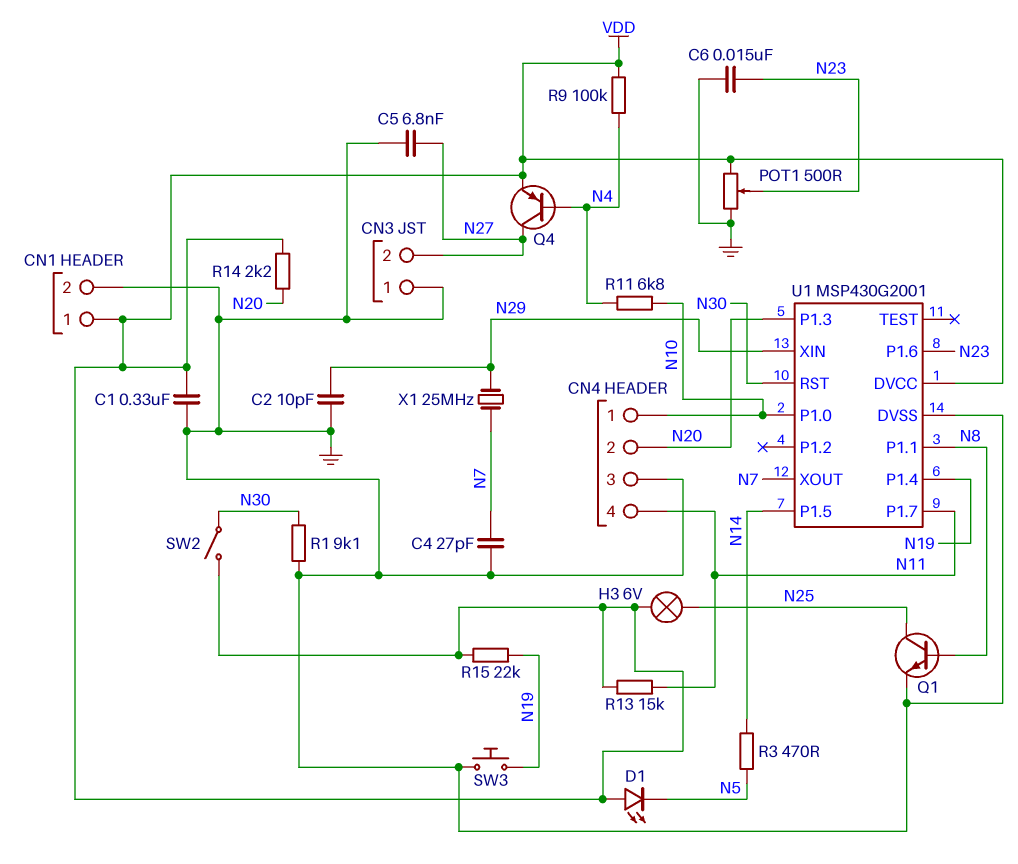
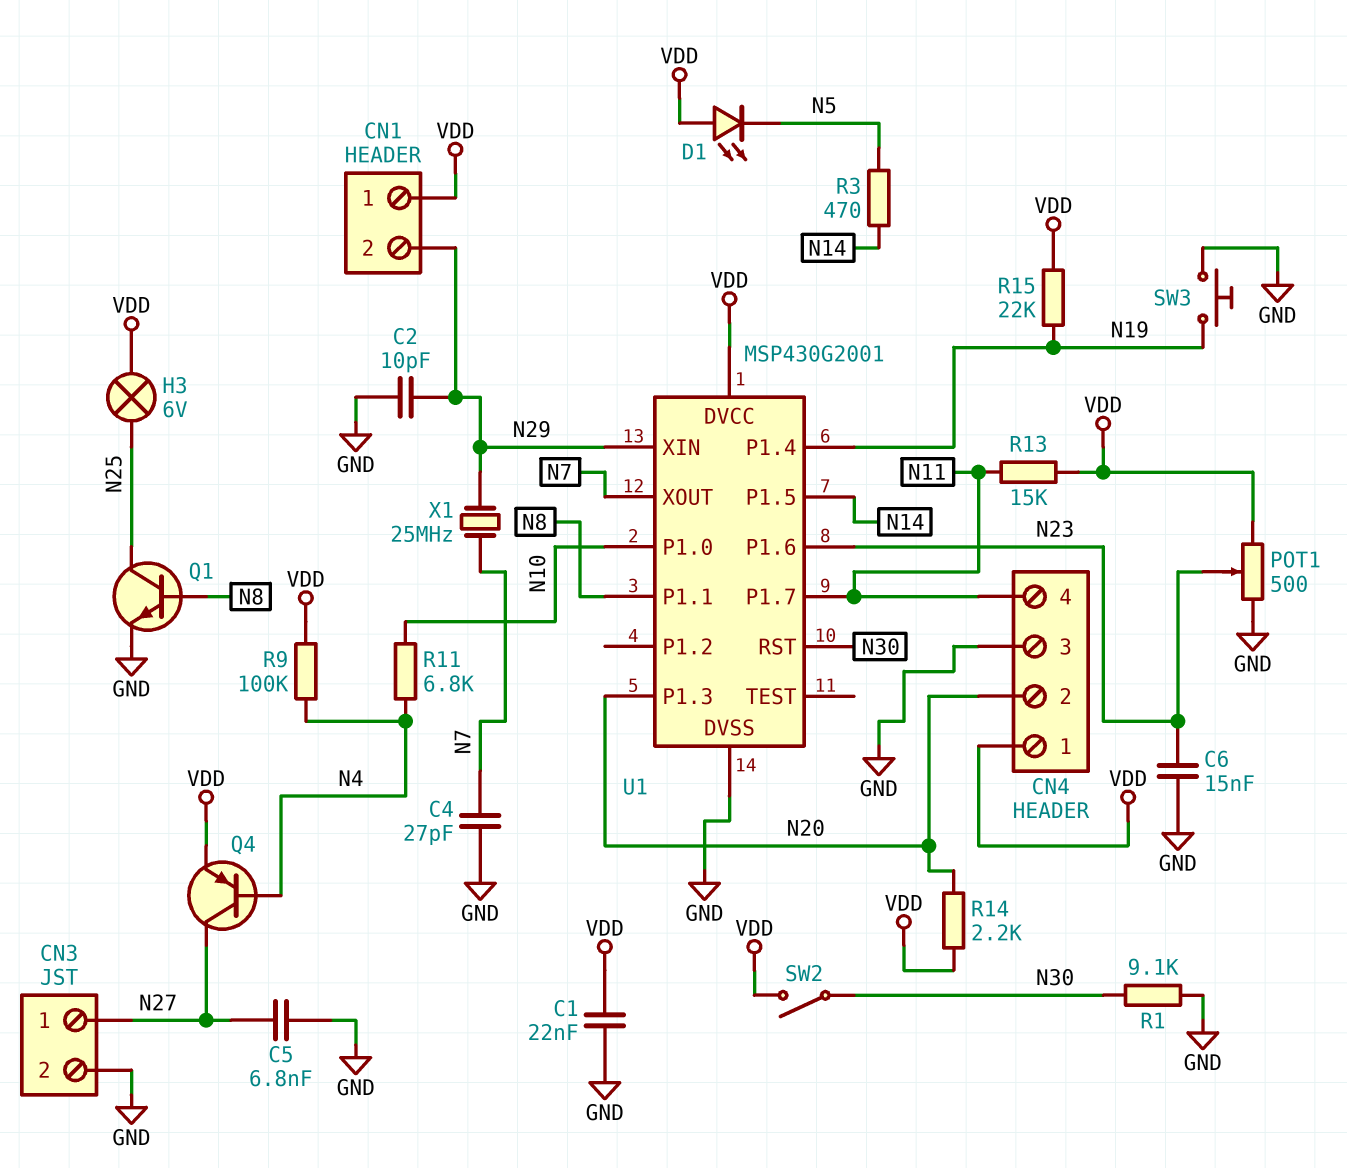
C1: 330nF (GND, VDD) -> 22nF (GND, VDD)
CN1 pin 2: GND -> N29
CN3 pin 1: GND -> N27
CN3 pin 2: N27 -> GND
CN4 pin 1: N10 -> VDD

